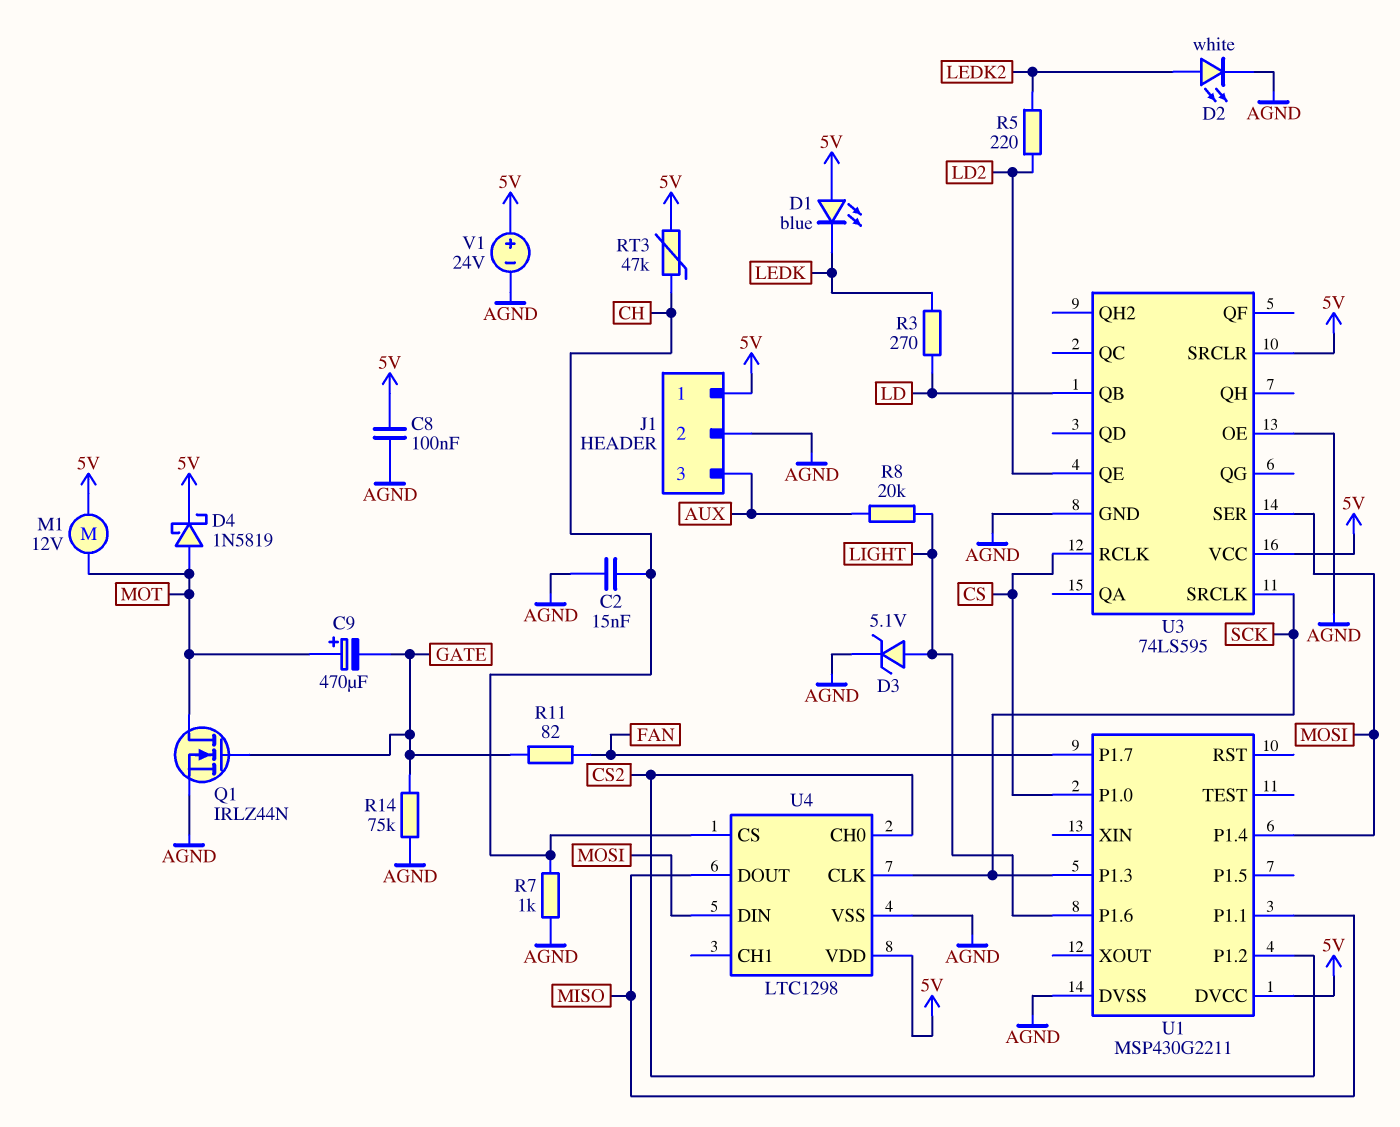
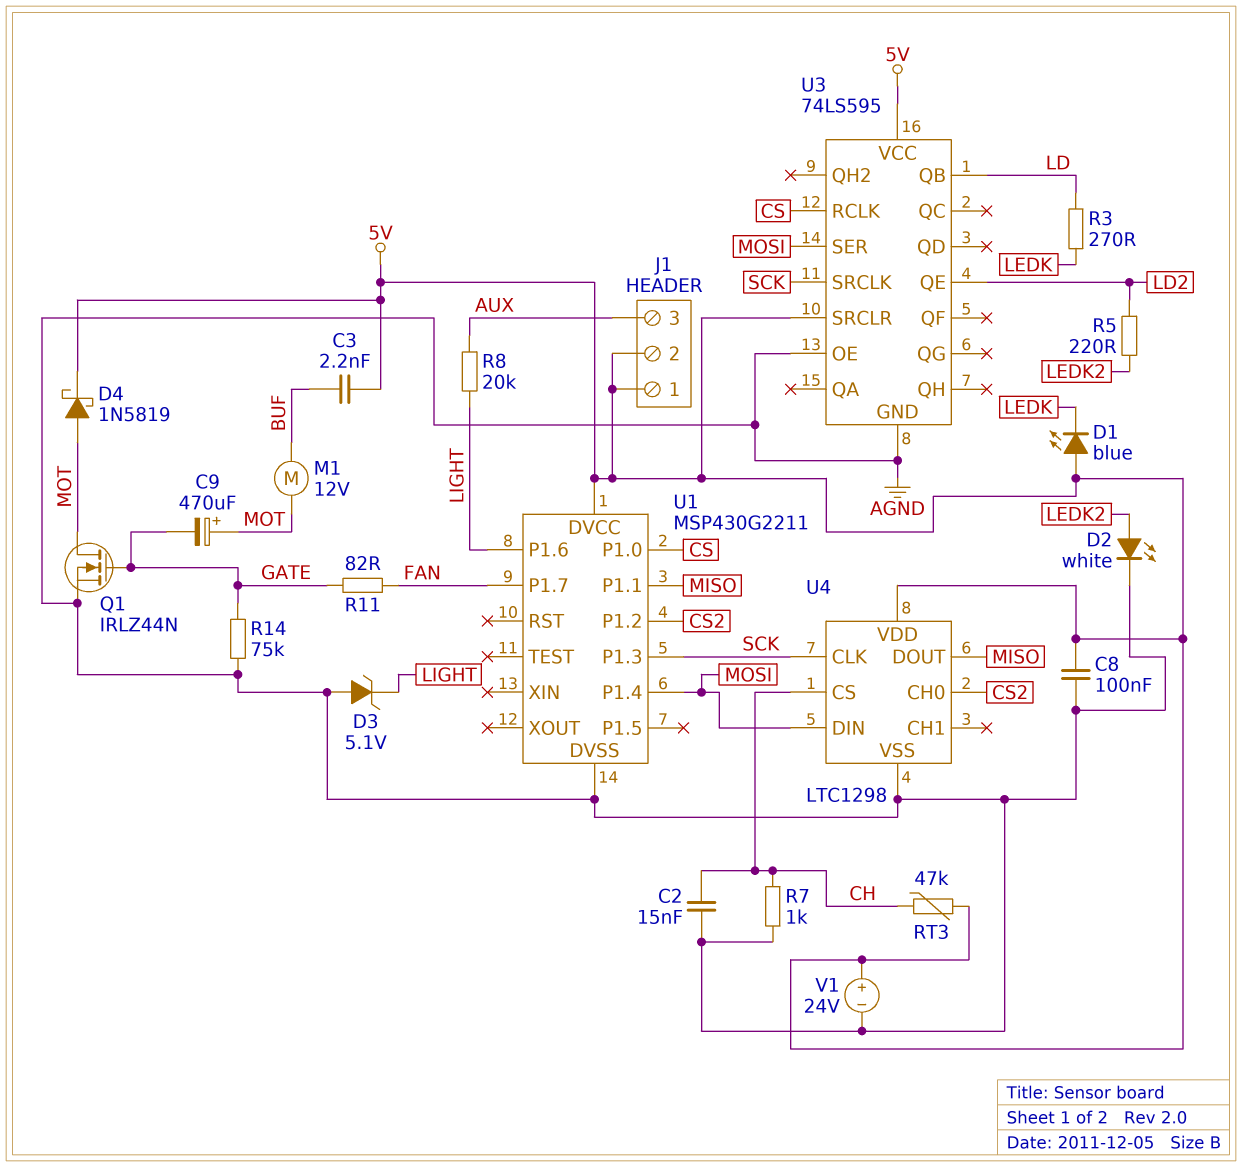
C3: none -> 2.2nF (5V, BUF)
D3: zener 5.1V (A LIGHT, K AGND) -> zener 5.1V (A AGND, K LIGHT)
J1 pin 2: AGND -> 5V
M1: motor 12V (5V, MOT) -> motor 12V (BUF, MOT)

